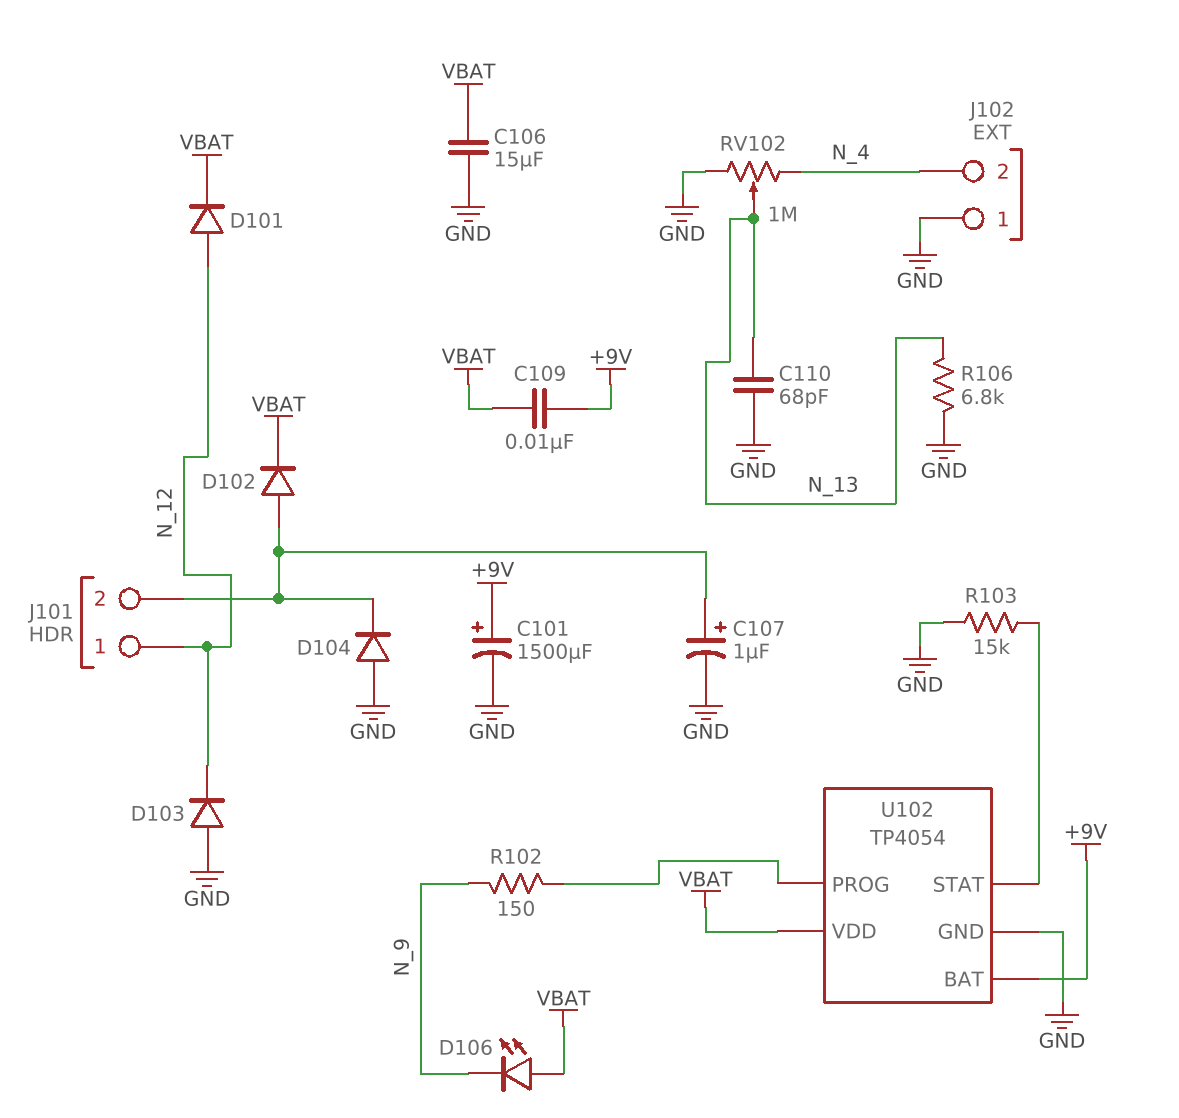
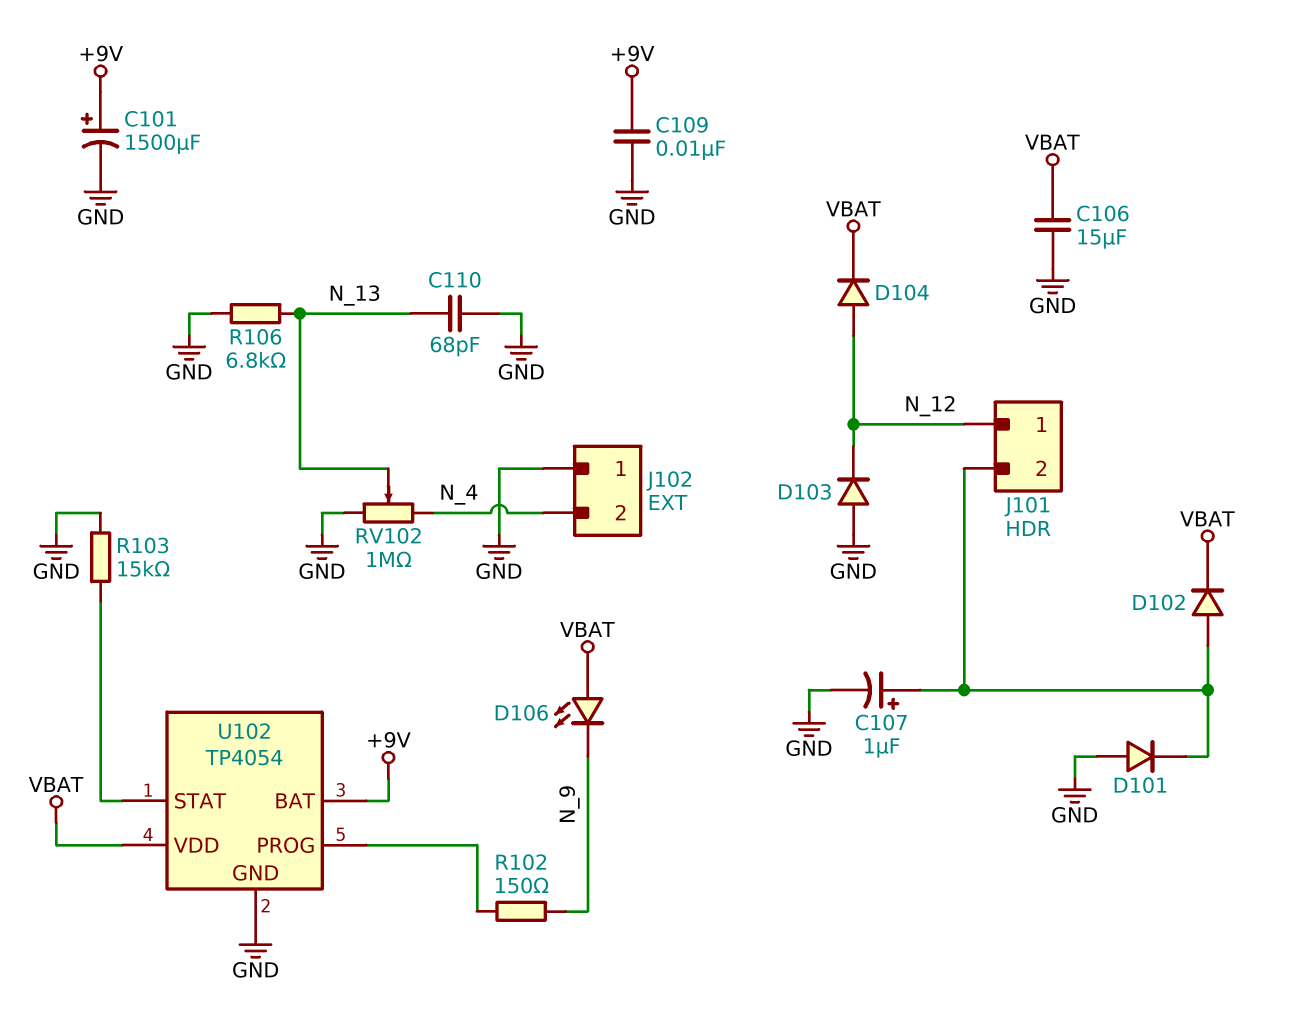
C109: 10nF (+9V, VBAT) -> 10nF (+9V, GND)
D101: diode (A N_12, K VBAT) -> diode (A GND, K J101/2)
D104: diode (A GND, K J101/2) -> diode (A N_12, K VBAT)

